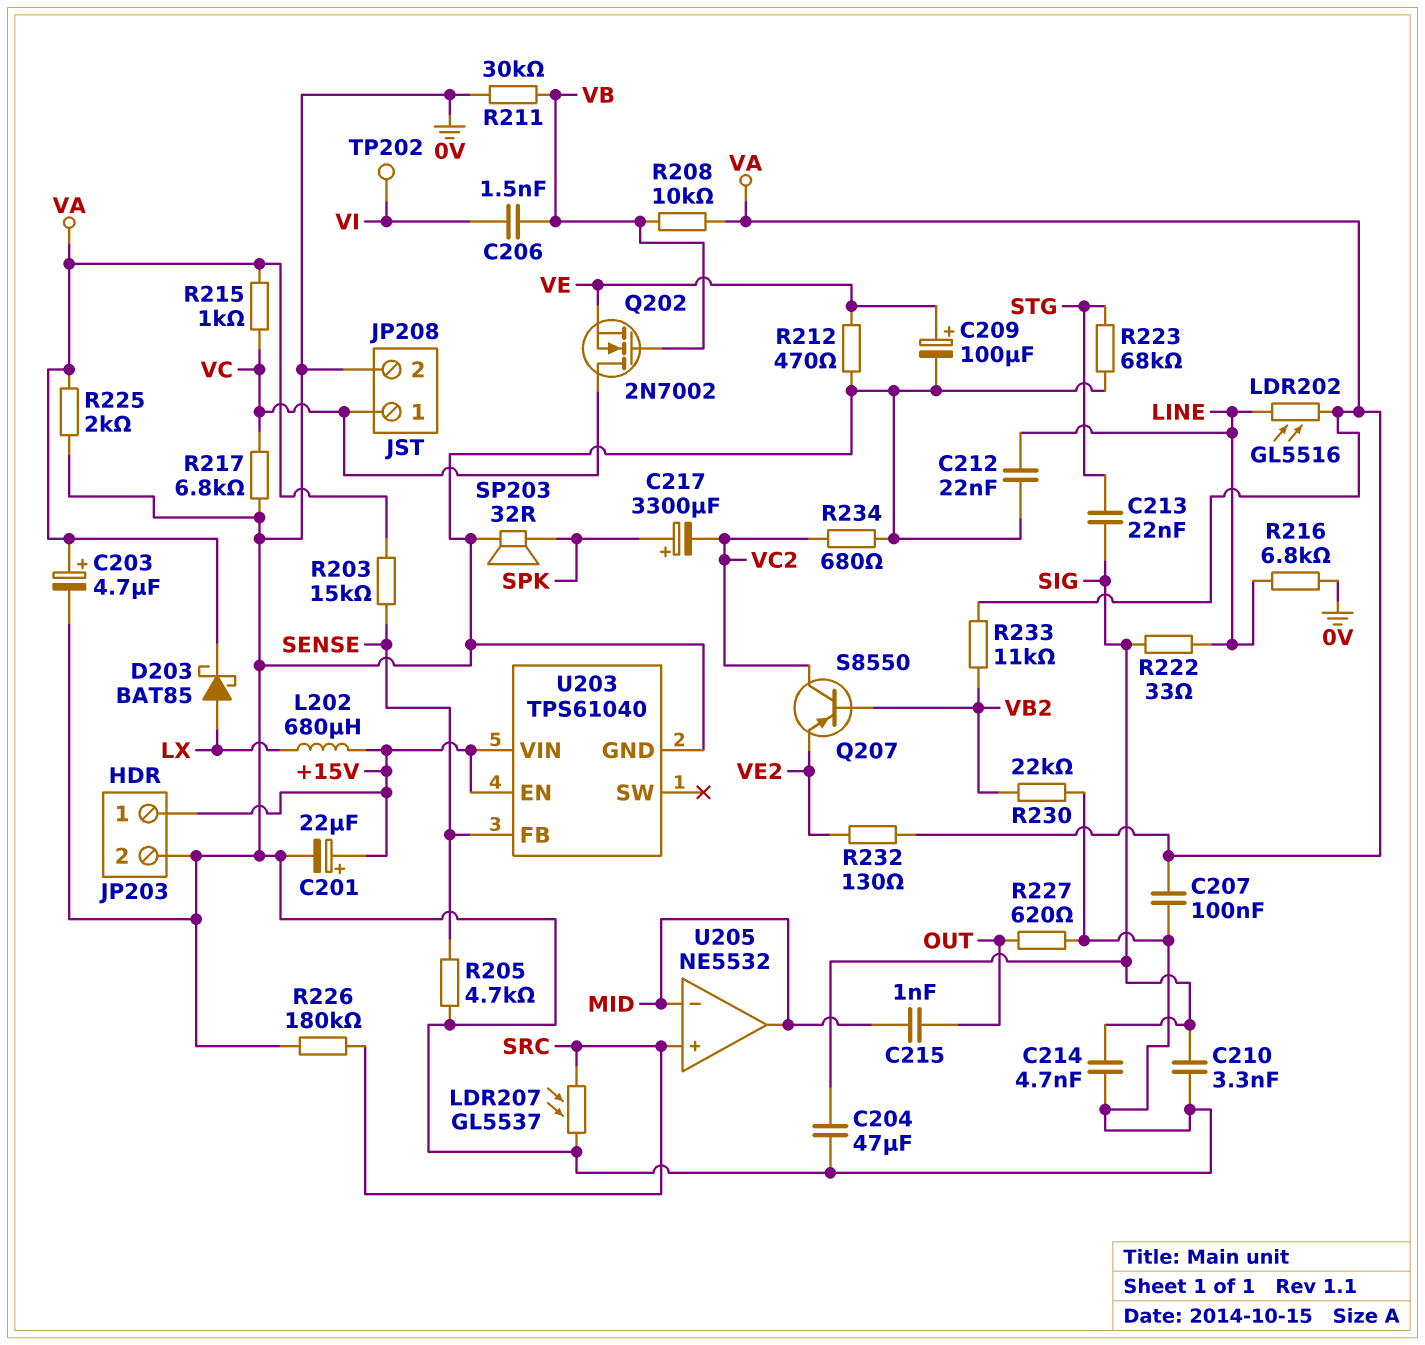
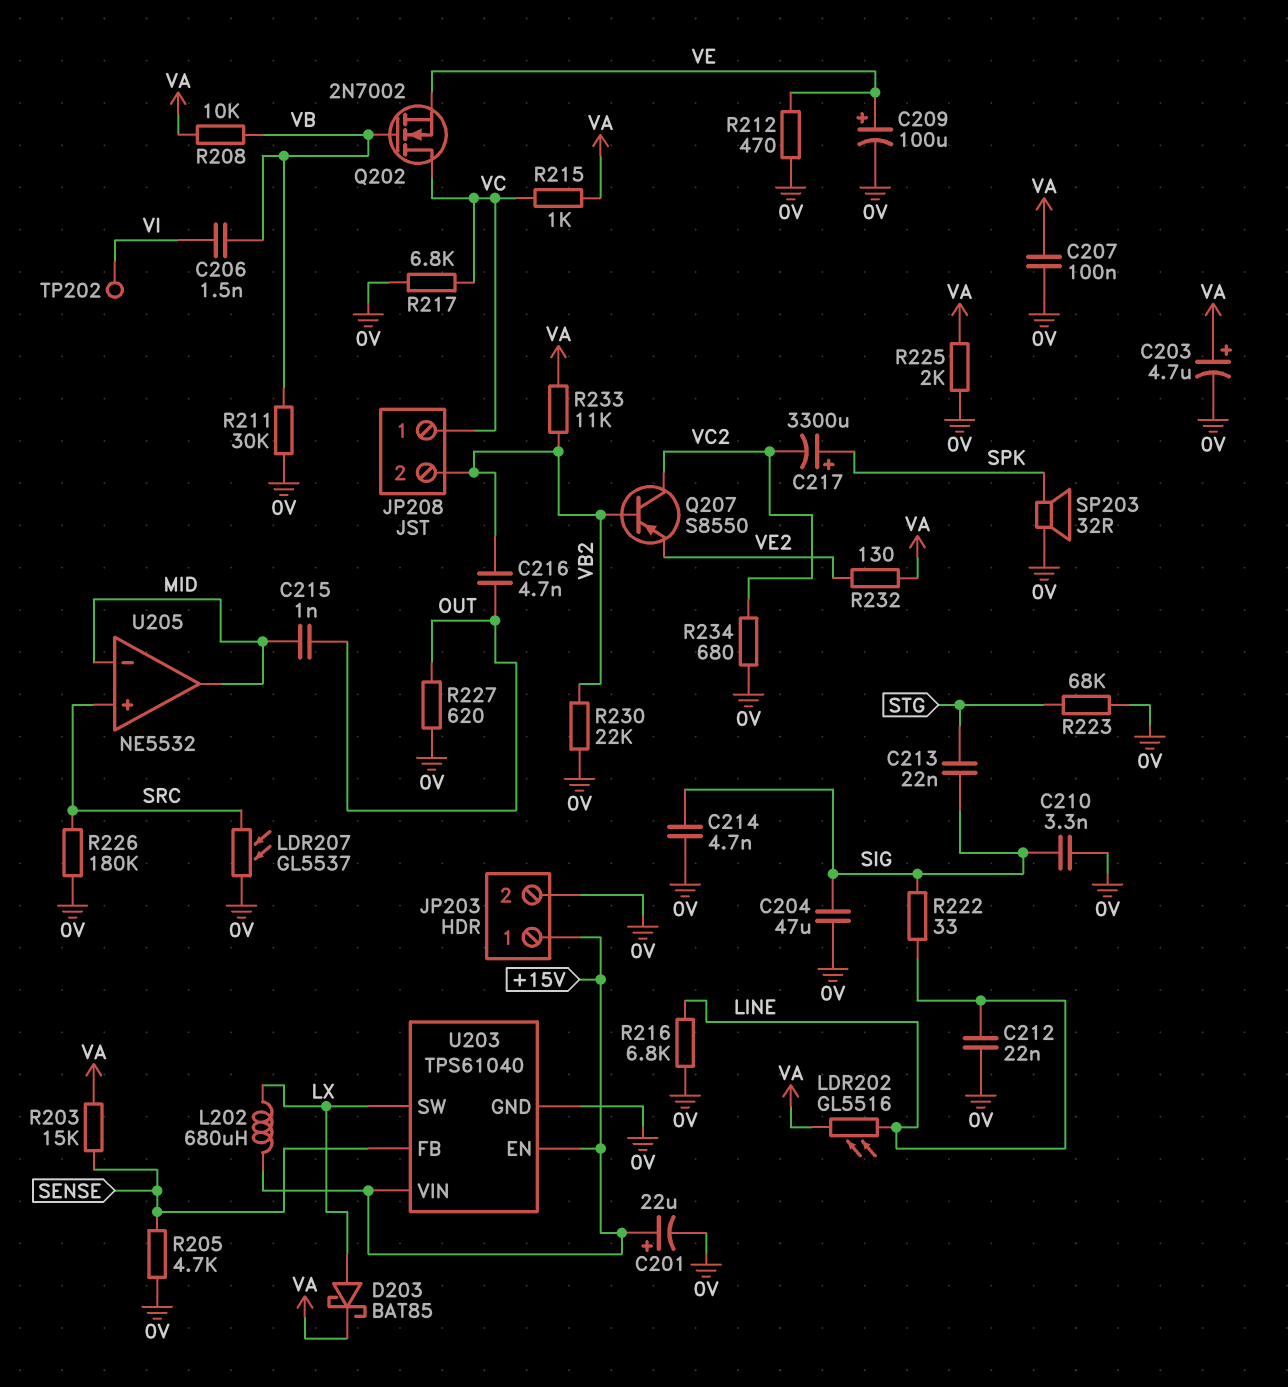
C216: none -> 4.7nF (OUT, VB2)
JP208 pin 2: 0V -> VB2
U203 pin SW: none -> LX

